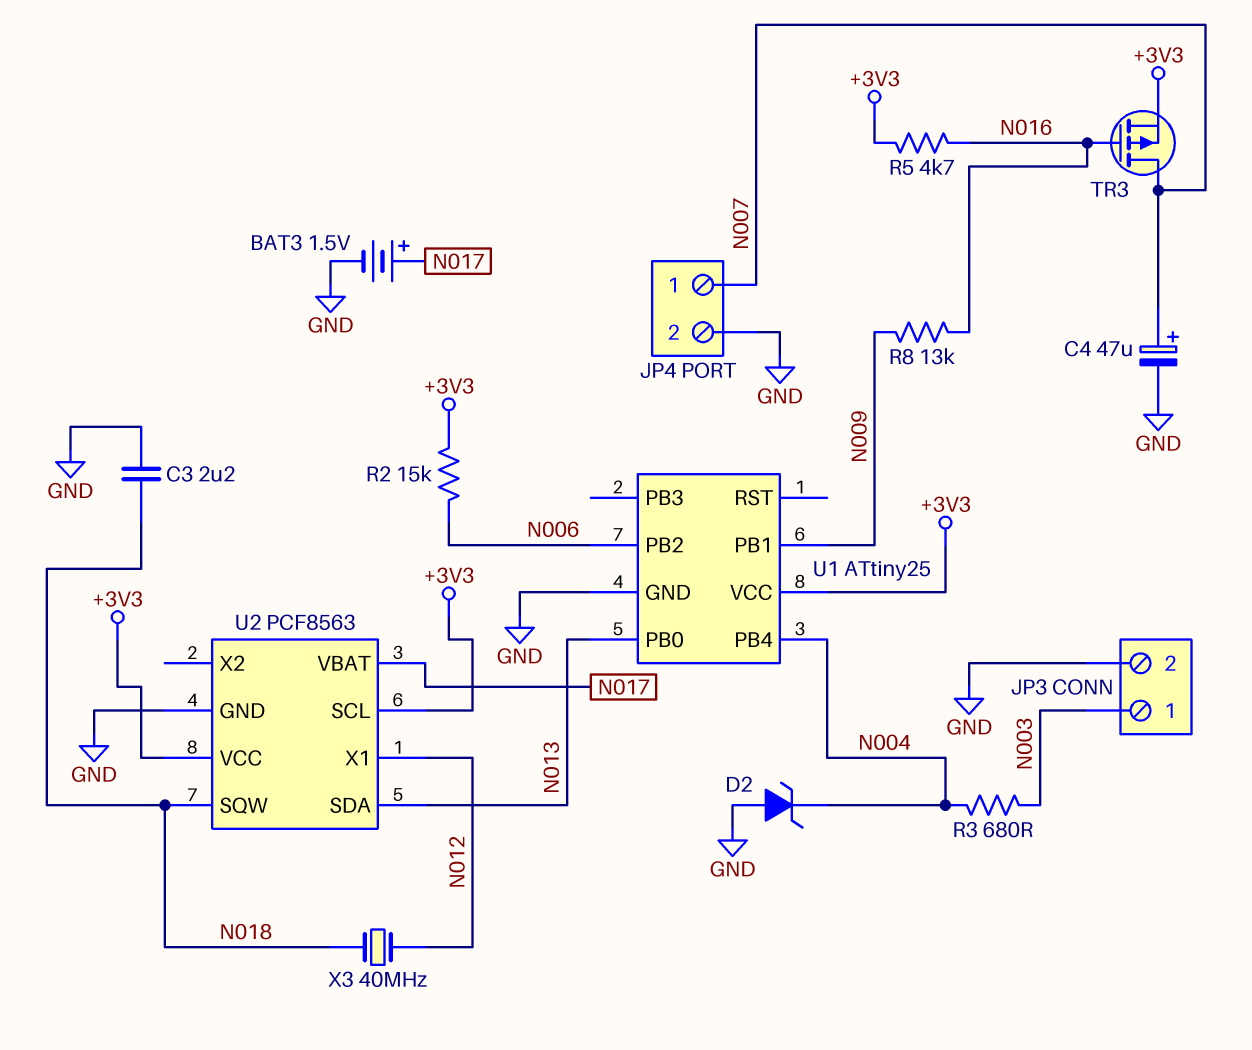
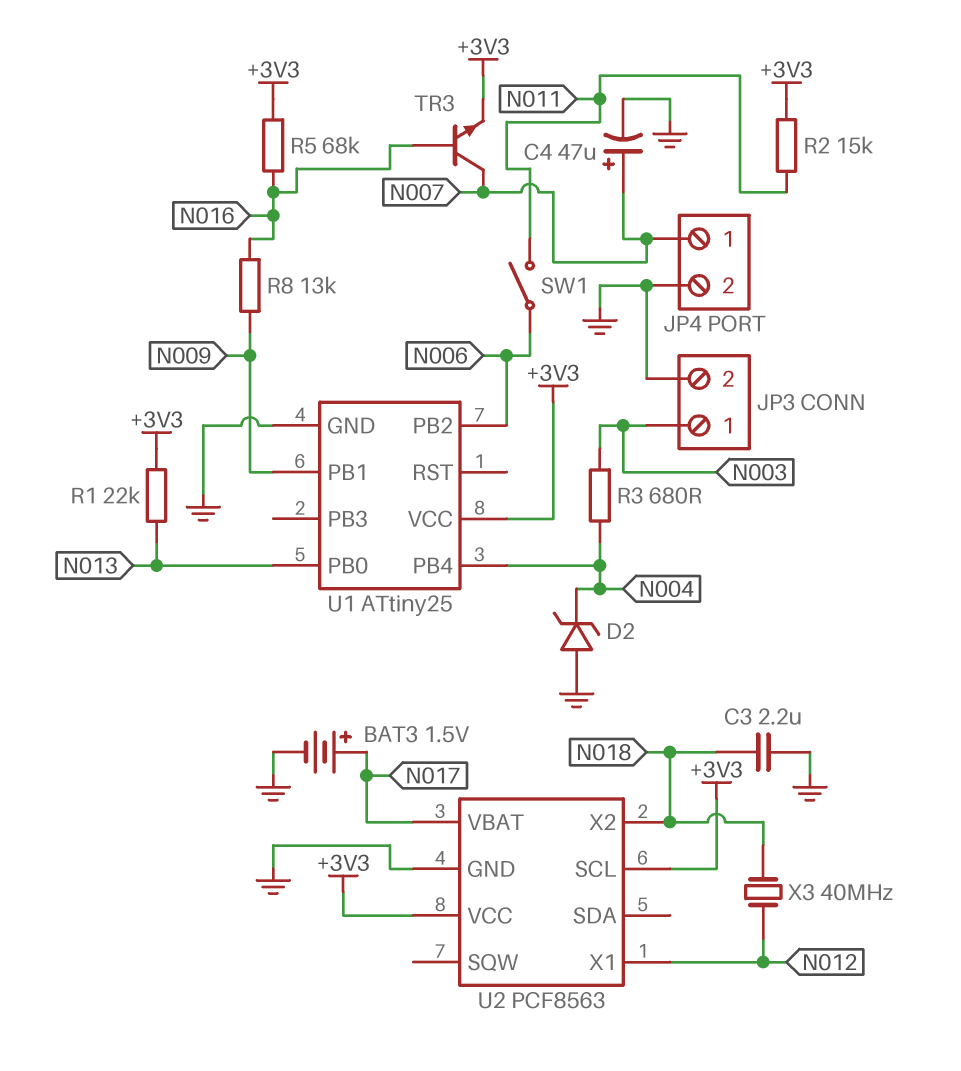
R1: none -> 22k (+3V3, N013)
R2: 15k (+3V3, N006) -> 15k (+3V3, N011)
R5: 4.7k (+3V3, N016) -> 68k (+3V3, N016)
SW1: none -> switch (N006, N011)
TR3: PMOS (G N016, D N007, S +3V3) -> NPN (B N016, C N007, E +3V3)
U2 pin SDA: N013 -> none
U2 pin SQW: N018 -> none
U2 pin X2: none -> N018

